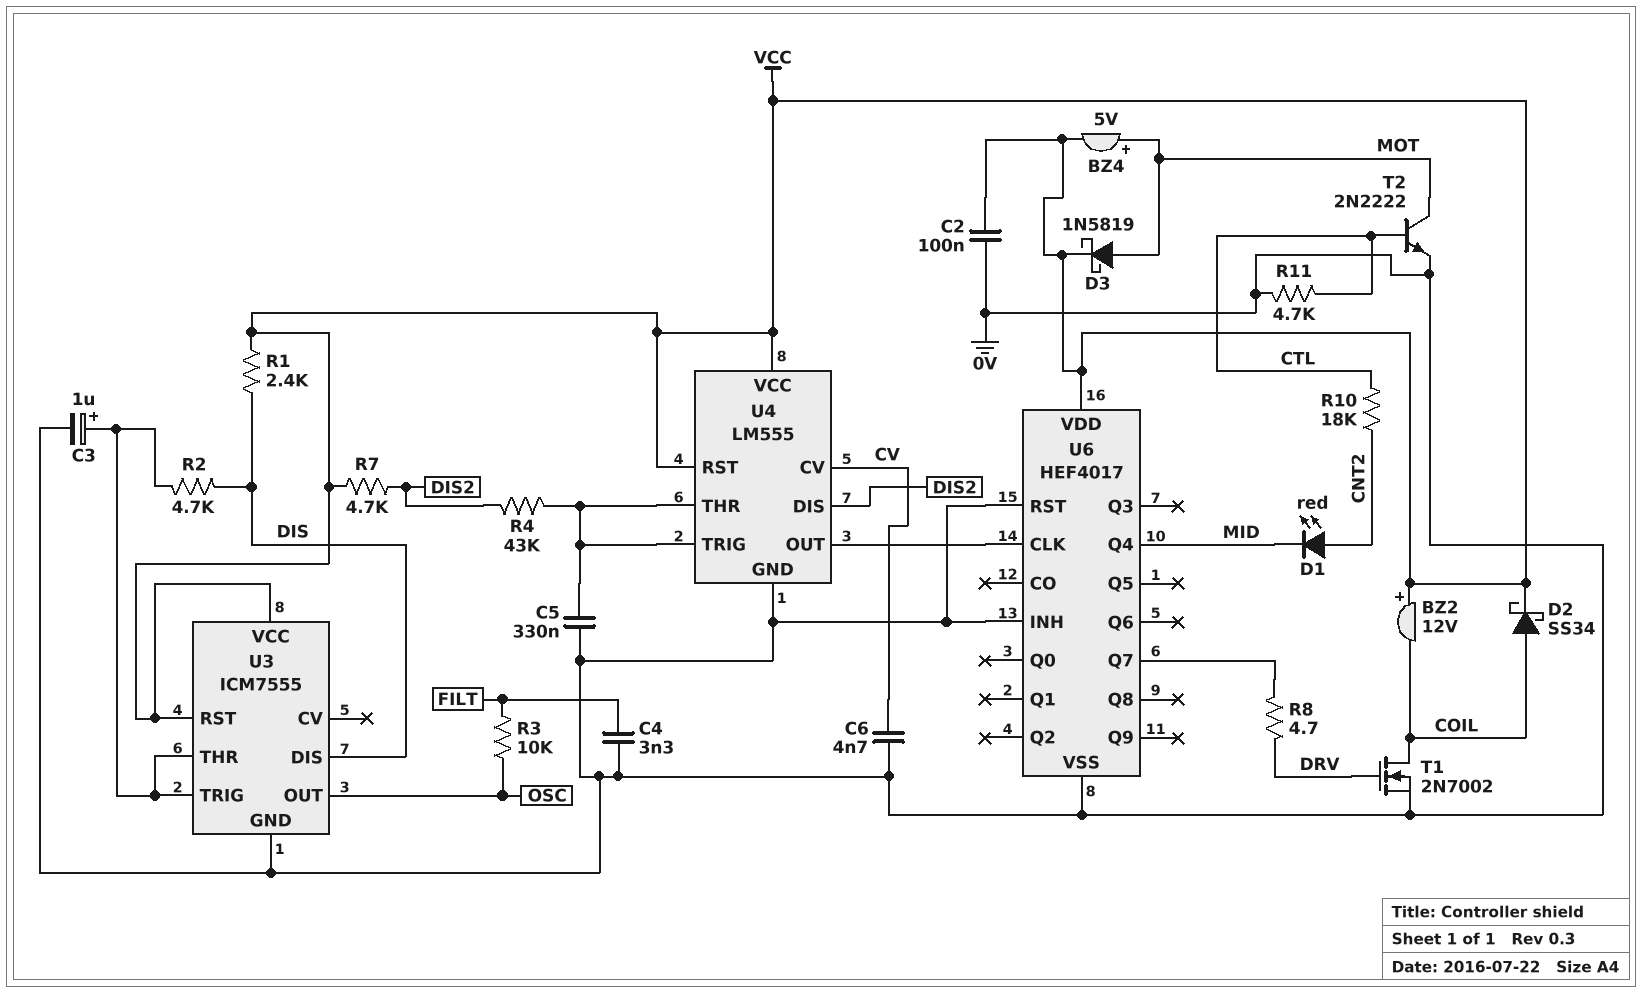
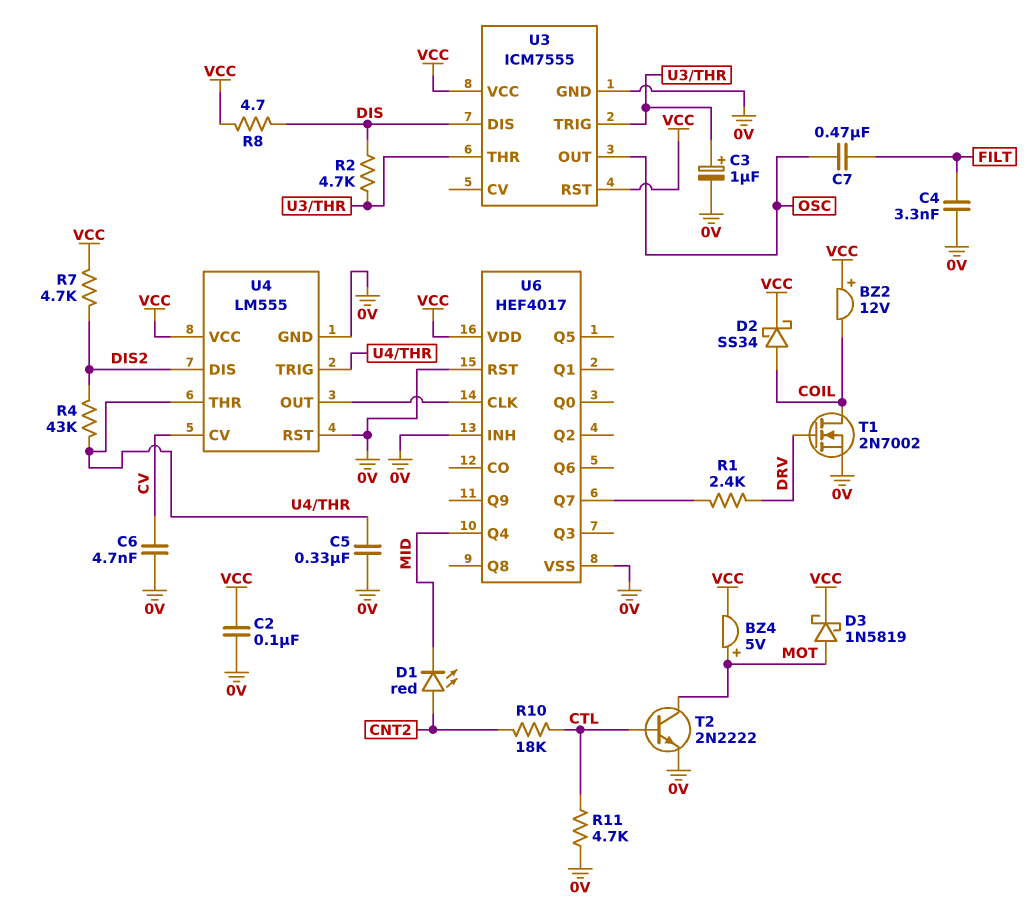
C7: none -> 470nF (FILT, OSC)
R1: 2.4k (DIS, VCC) -> 2.4k (DRV, U6/Q7)
R3: 10k (FILT, OSC) -> none
R8: 4.7 (DRV, U6/Q7) -> 4.7 (DIS, VCC)
U4 pin RST: VCC -> 0V

